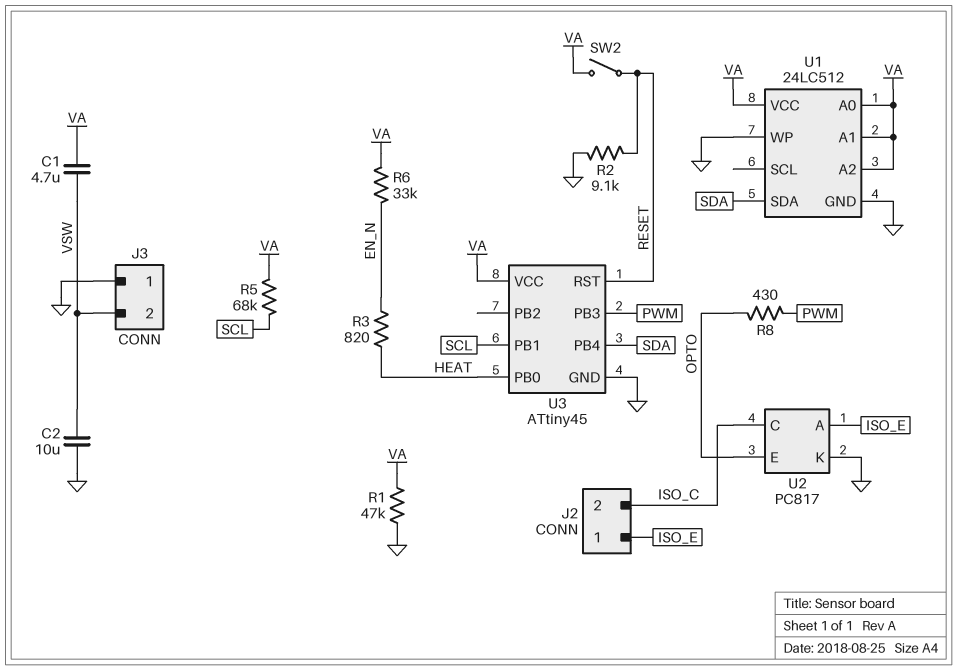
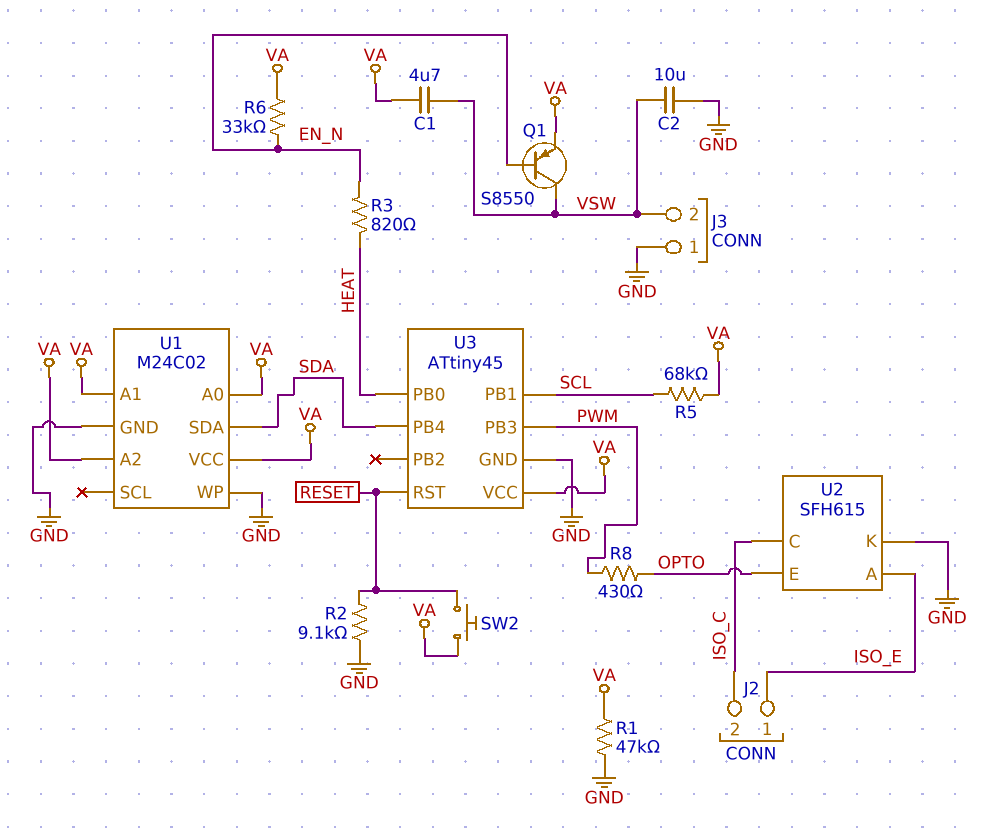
Q1: none -> PNP S8550 (B EN_N, C VSW, E VA)
SW2: switch (RESET, VA) -> button (RESET, VA)
U1: 24LC512 -> M24C02
U2: PC817 -> SFH615

